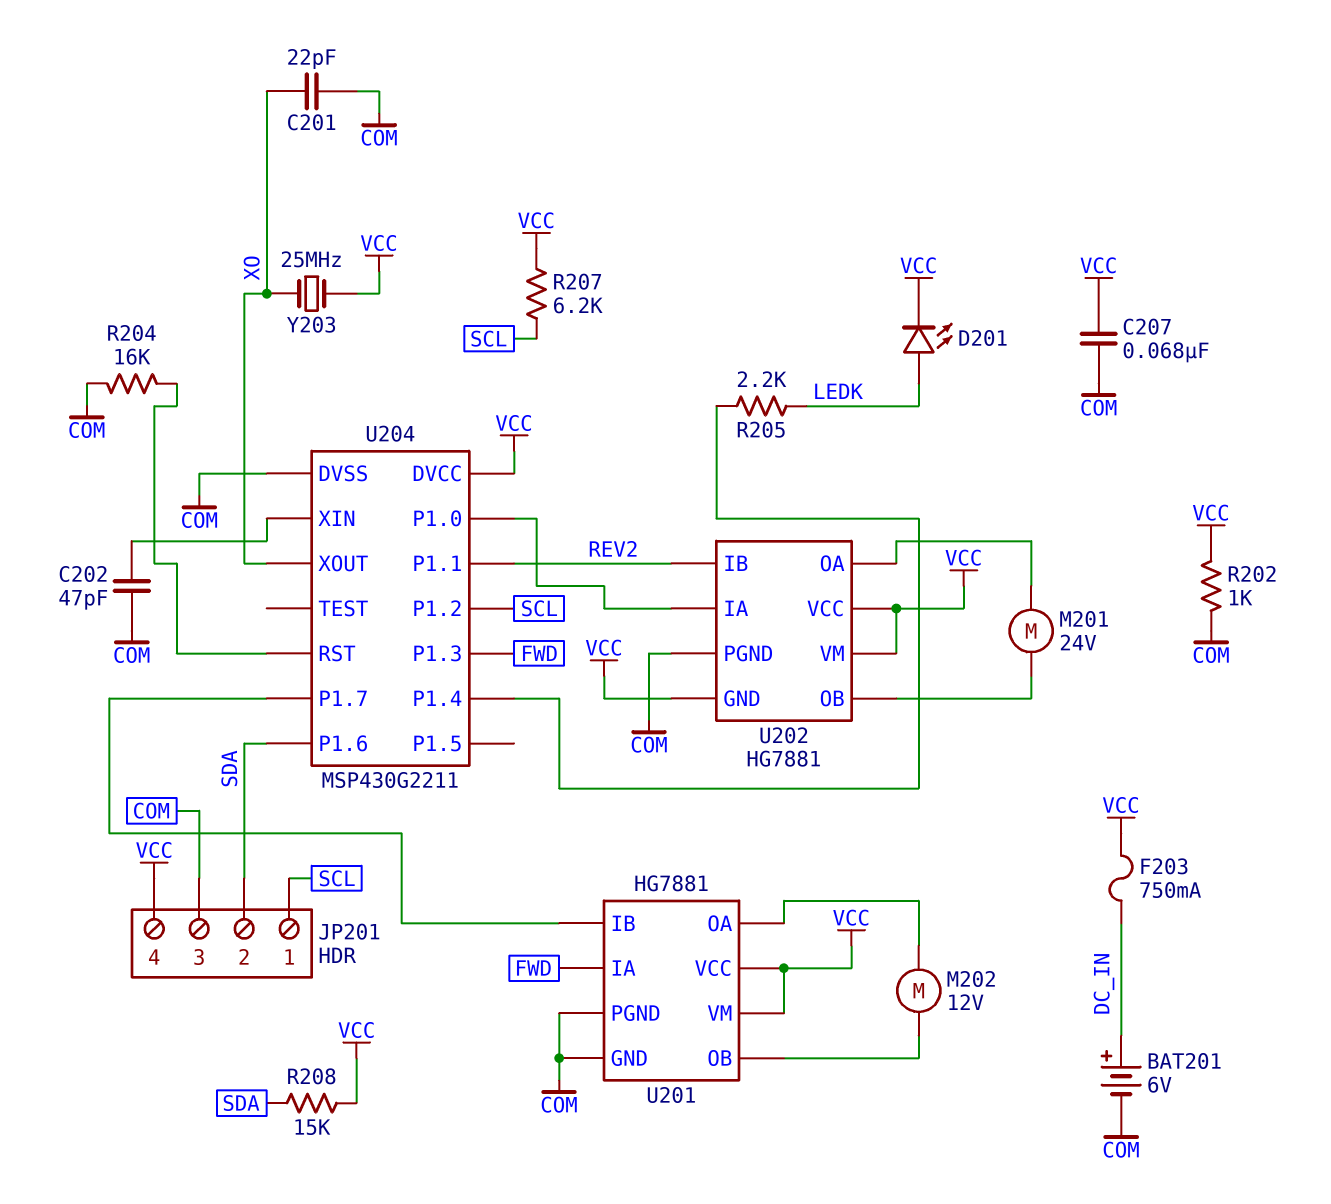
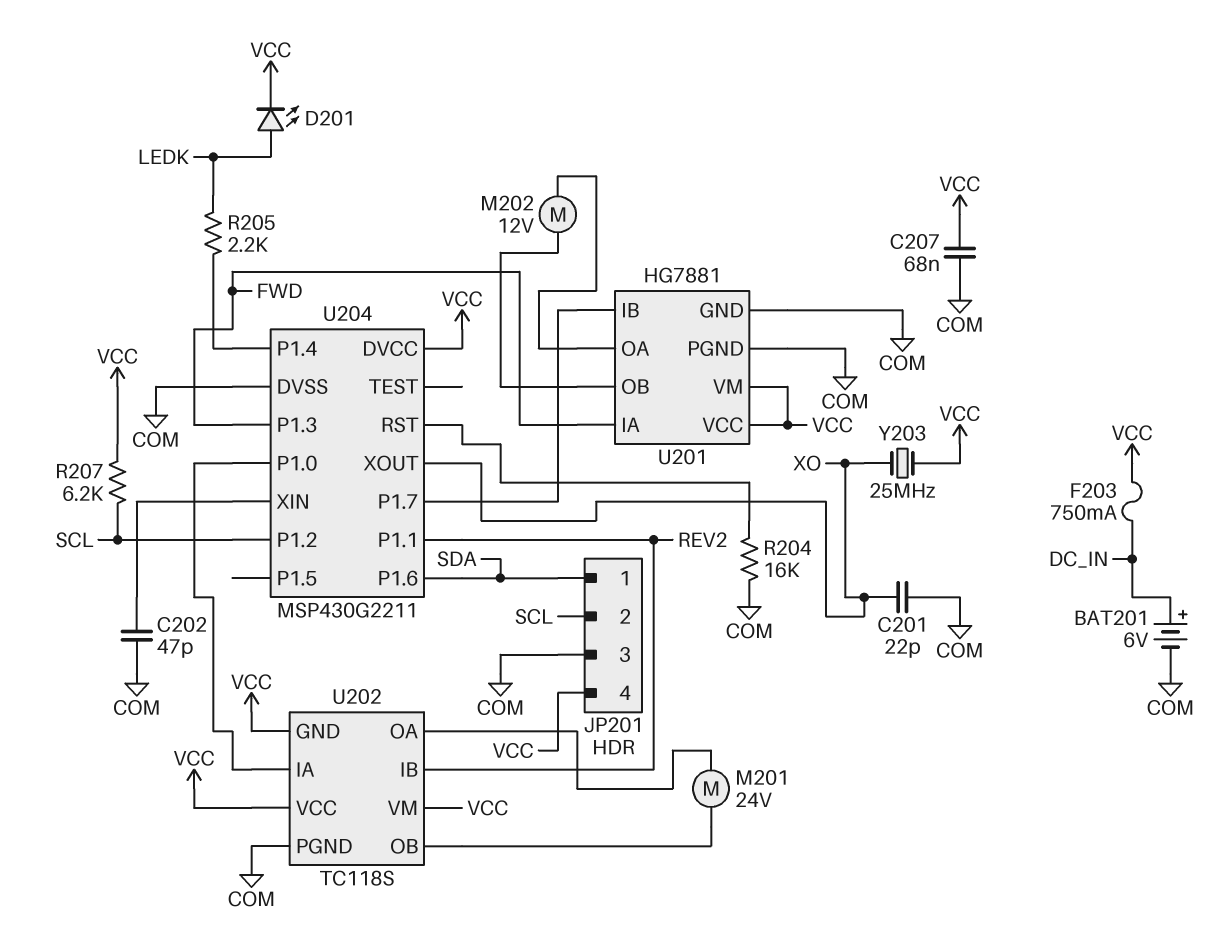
JP201 pin 1: SCL -> SDA
JP201 pin 2: SDA -> SCL
R202: 1k (COM, VCC) -> none
R208: 15k (SDA, VCC) -> none
U202: HG7881 -> TC118S

